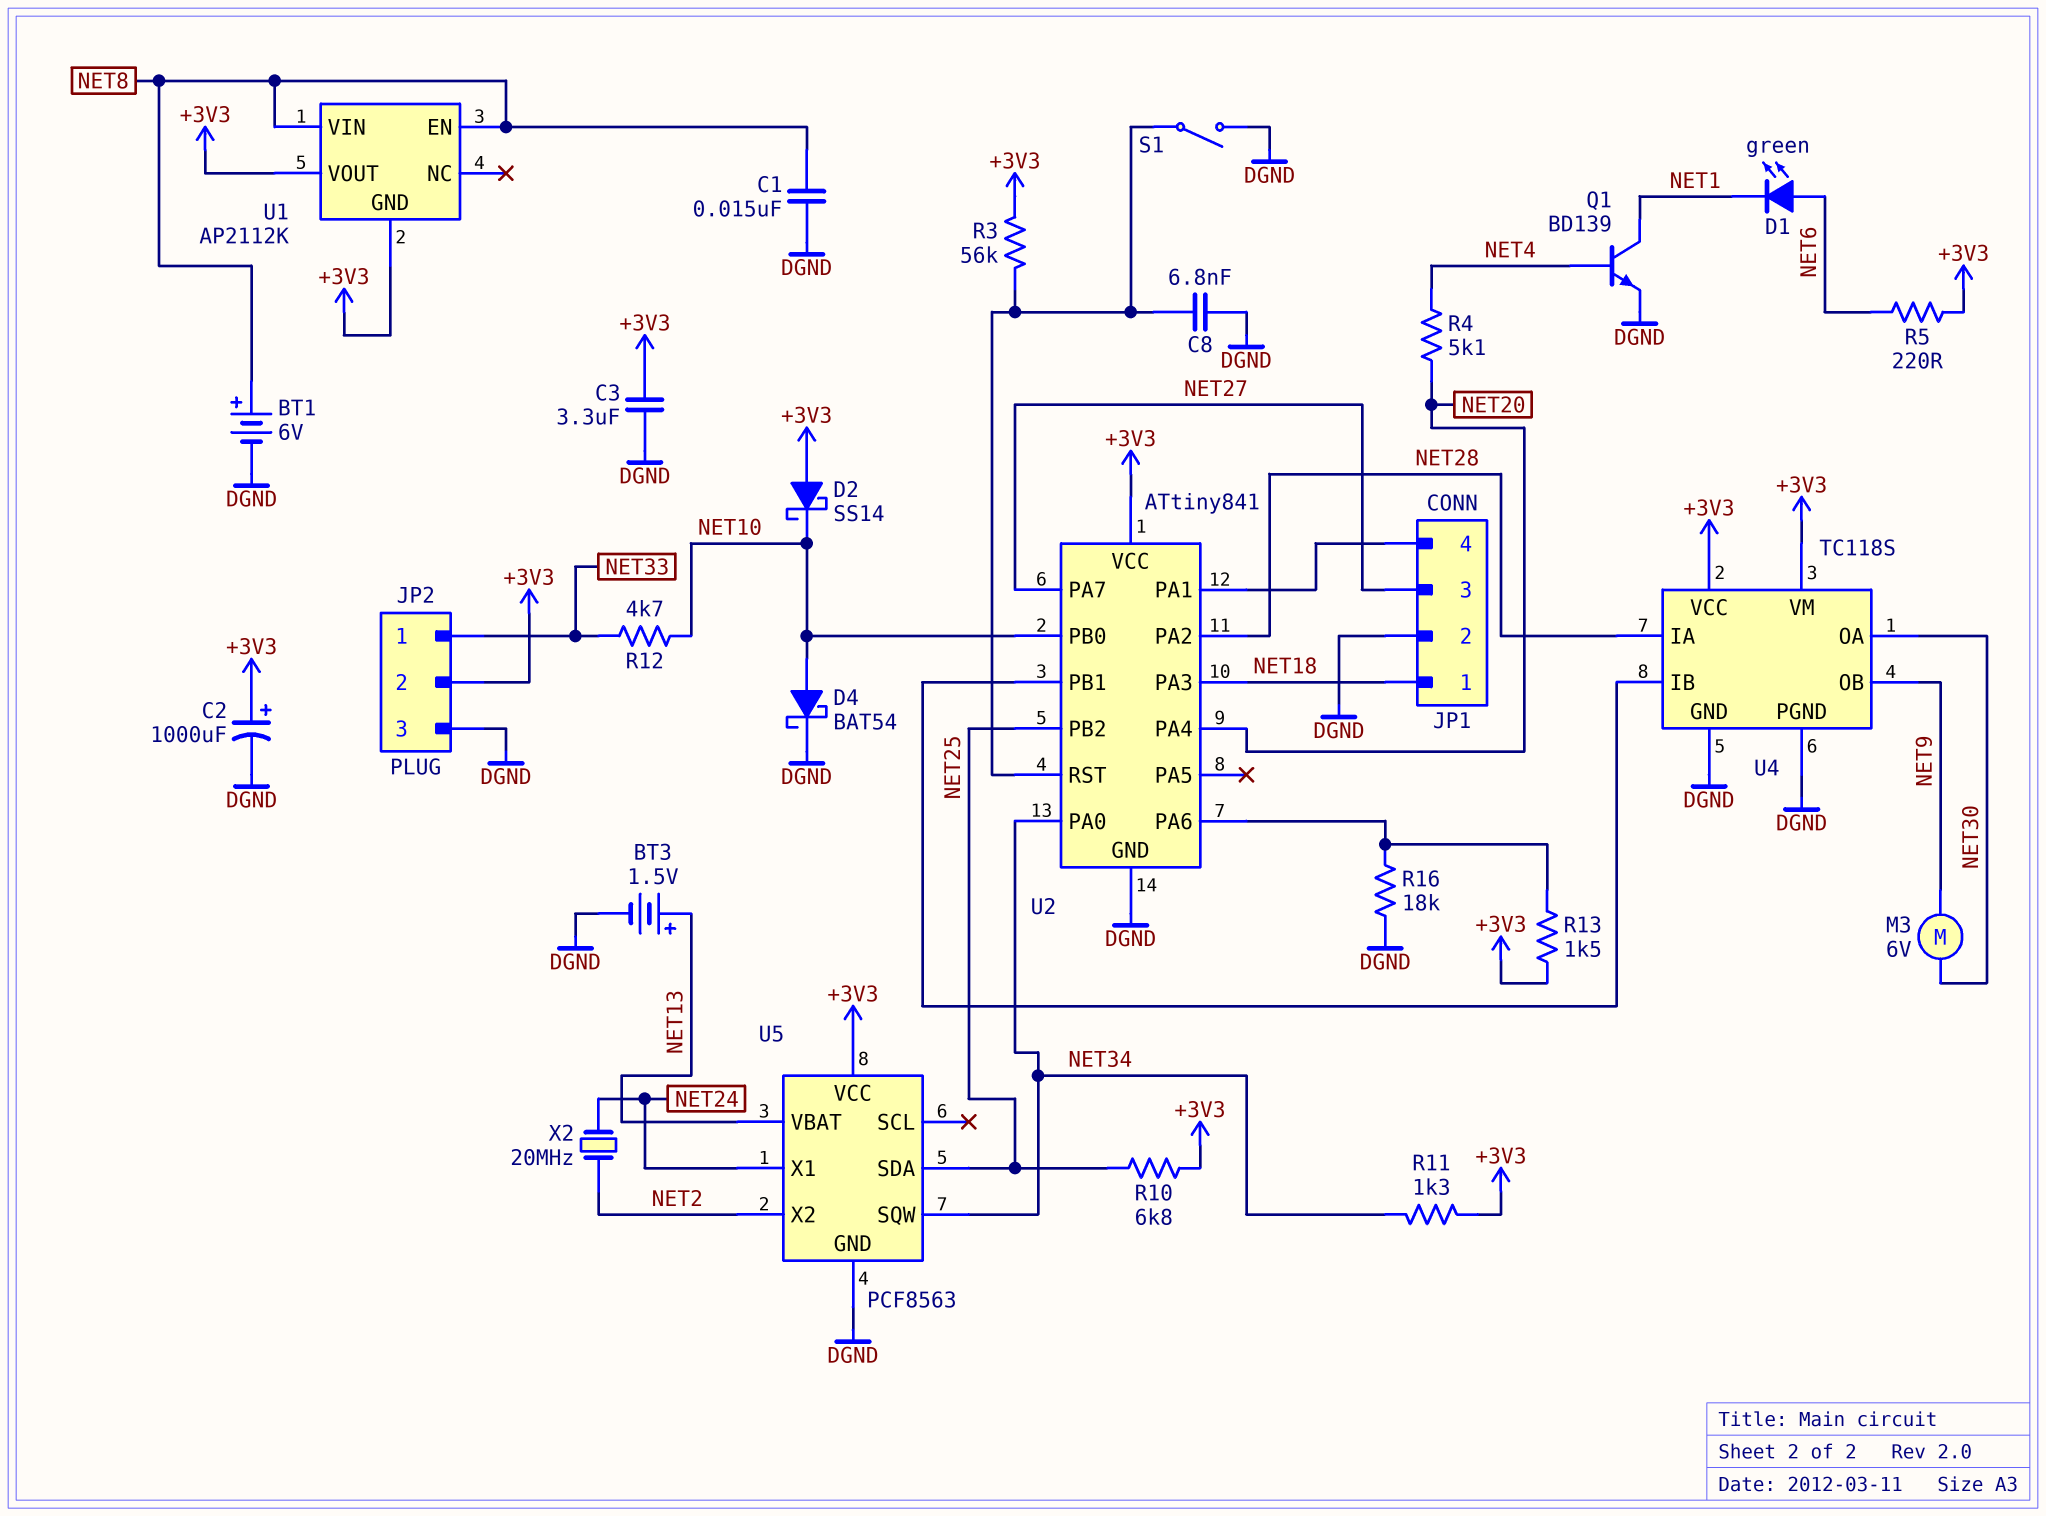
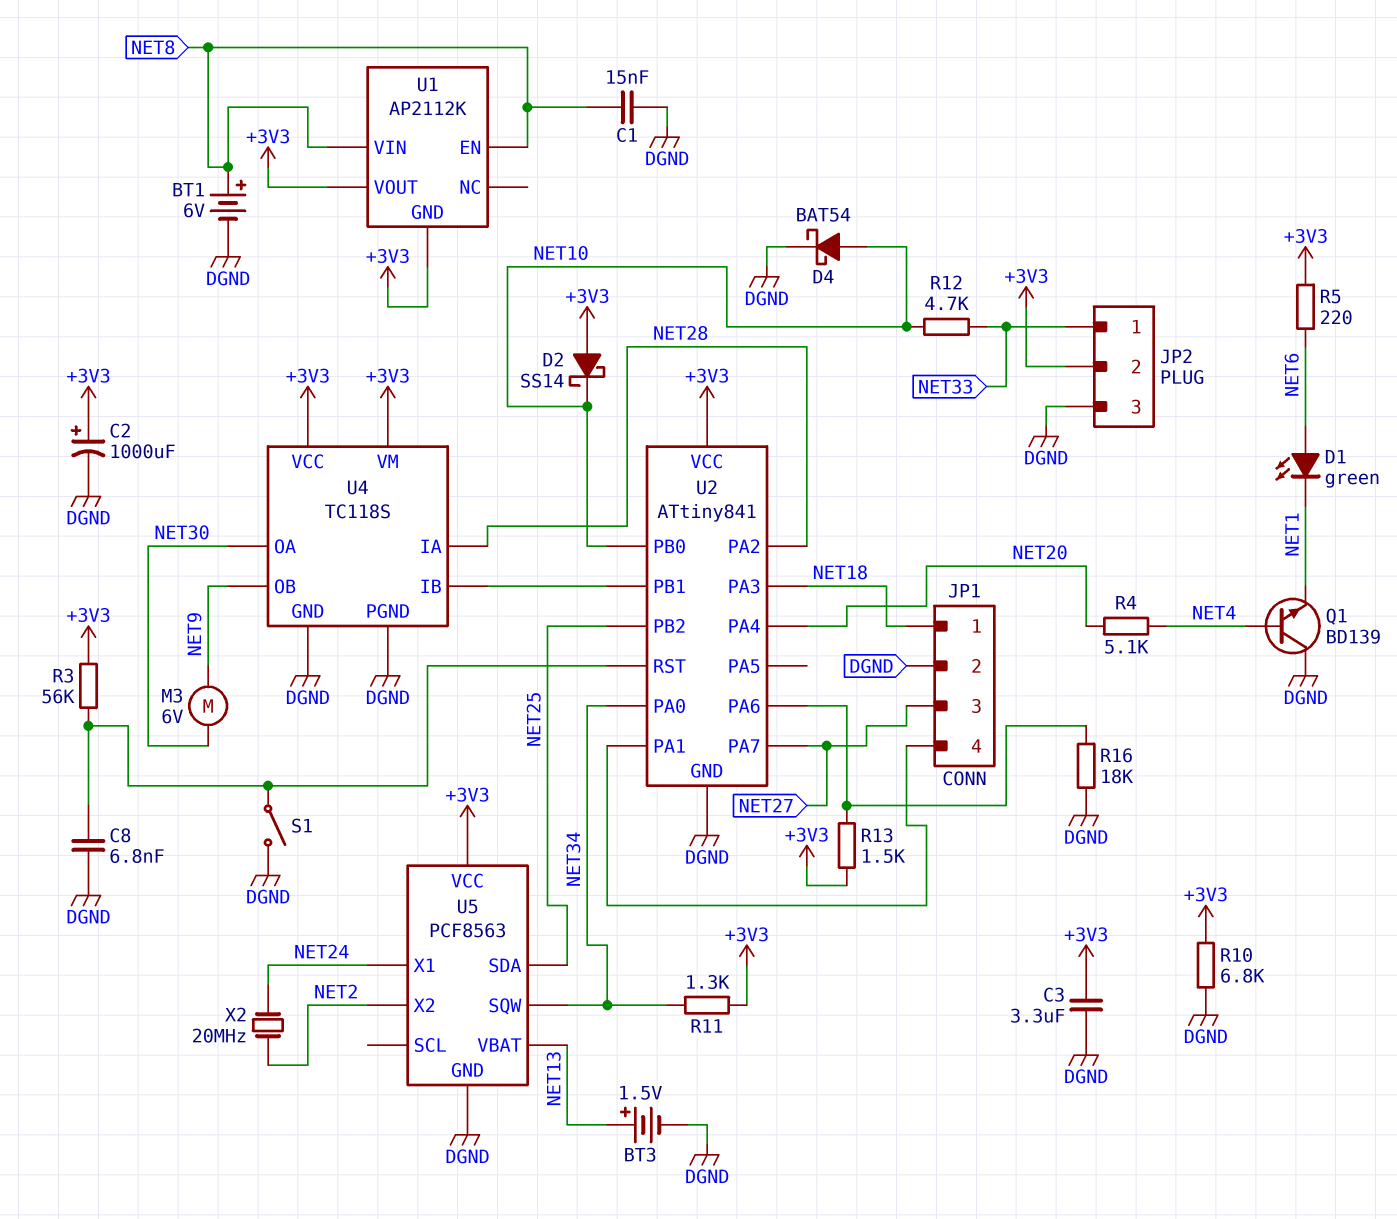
Q1: NPN BD139 (B NET4, C NET1, E DGND) -> NPN BD139 (B NET4, C DGND, E NET1)
R10: 6.8k (+3V3, NET25) -> 6.8k (+3V3, DGND)

